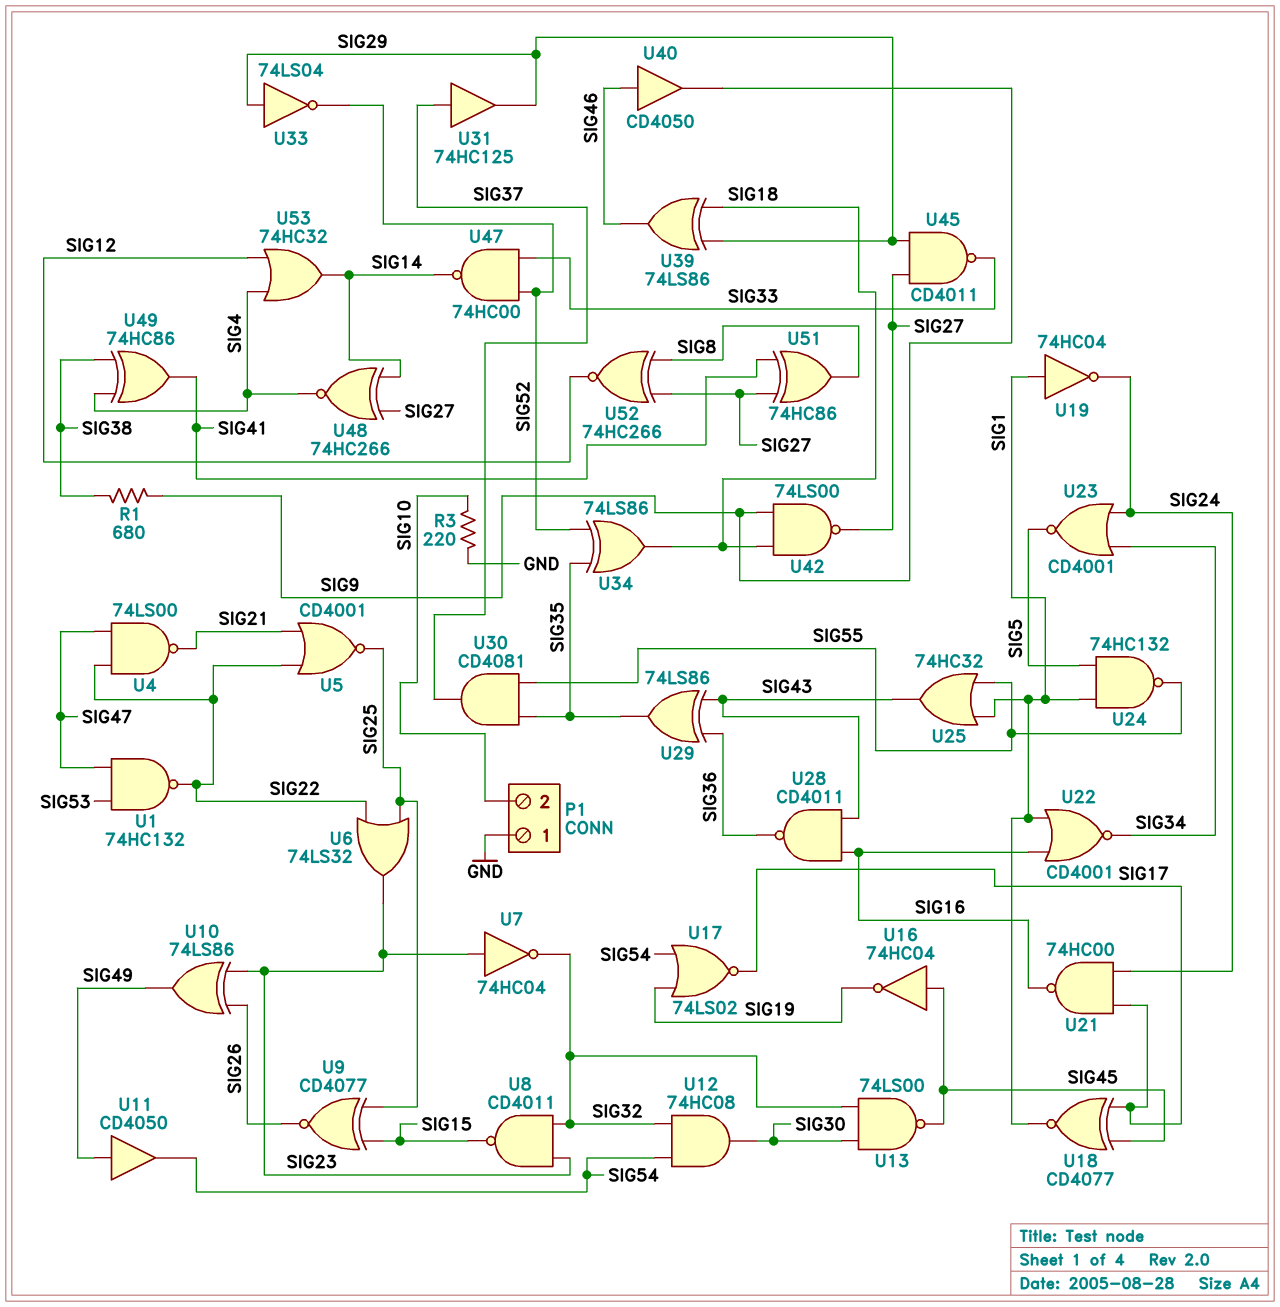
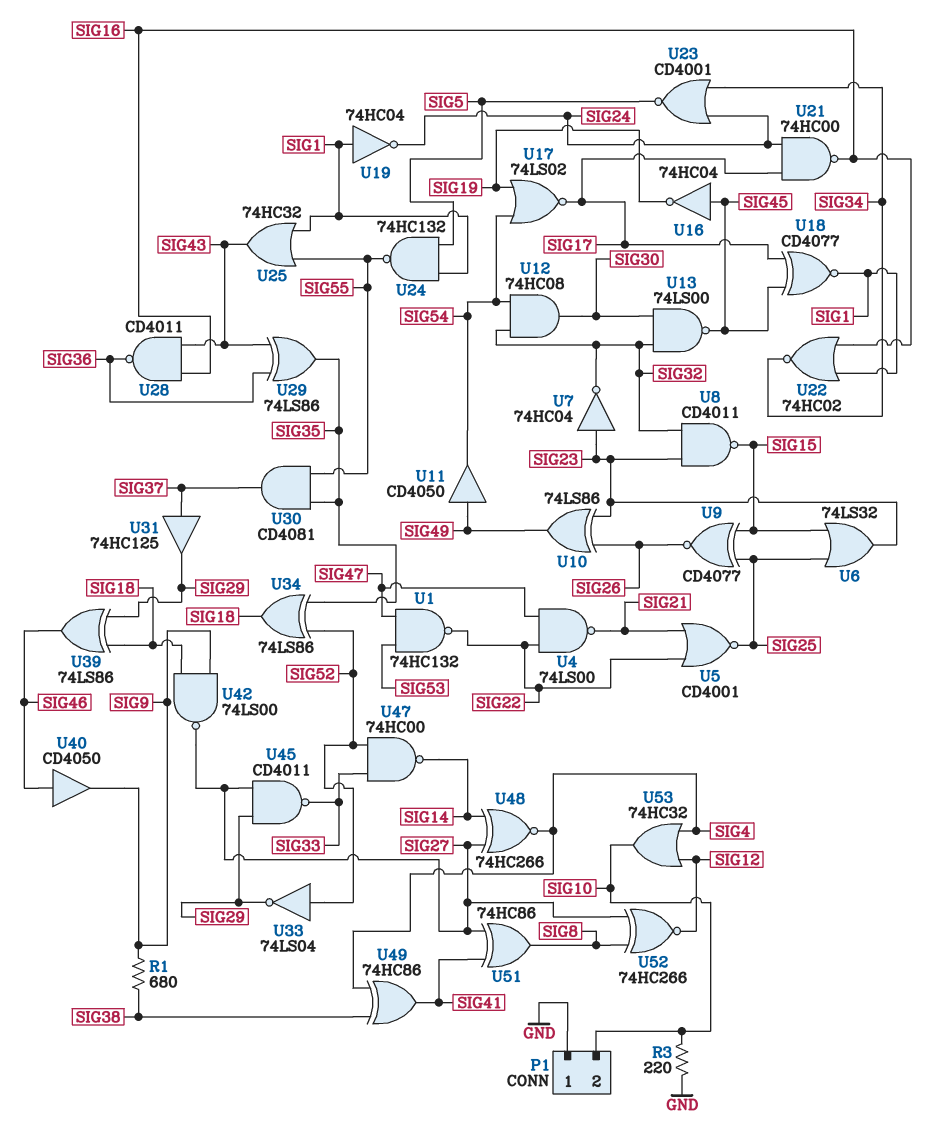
U6: OR 74LS32 (in SIG22, in SIG25, out SIG23) -> OR 74LS32 (in SIG15, in SIG25, out SIG23)
U22: NOR CD4001 (in SIG1, in SIG16, out SIG34) -> NOR 74HC02 (in SIG1, in SIG16, out SIG34)
U33: NOT 74LS04 (in SIG29, out SIG52) -> NOT 74LS04 (in SIG52, out SIG29)
U53: OR 74HC32 (in SIG4, in SIG12, out SIG14) -> OR 74HC32 (in SIG4, in SIG12, out SIG10)

